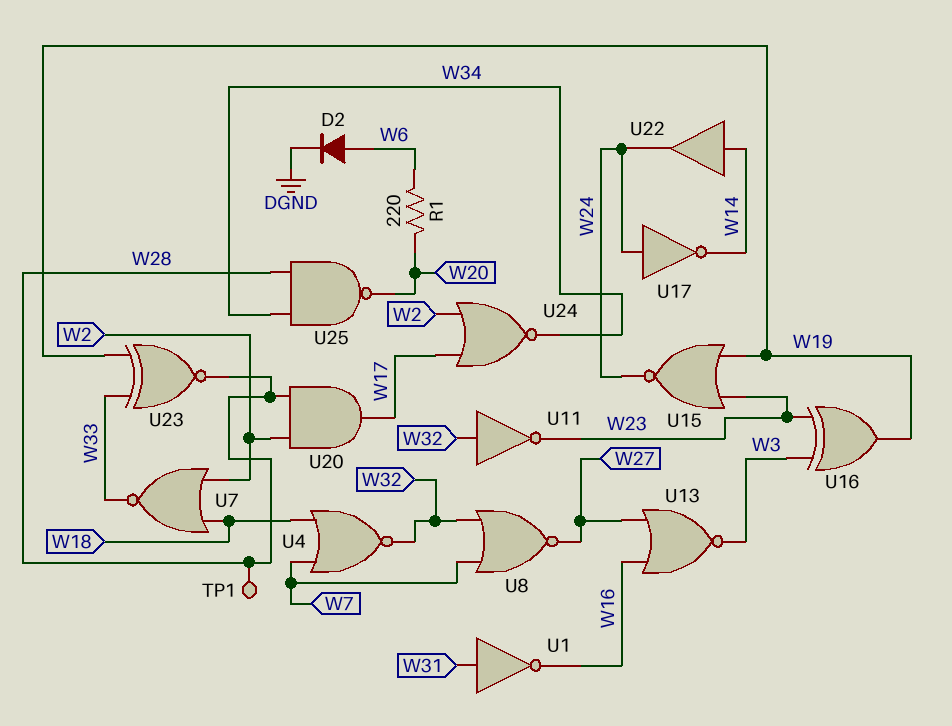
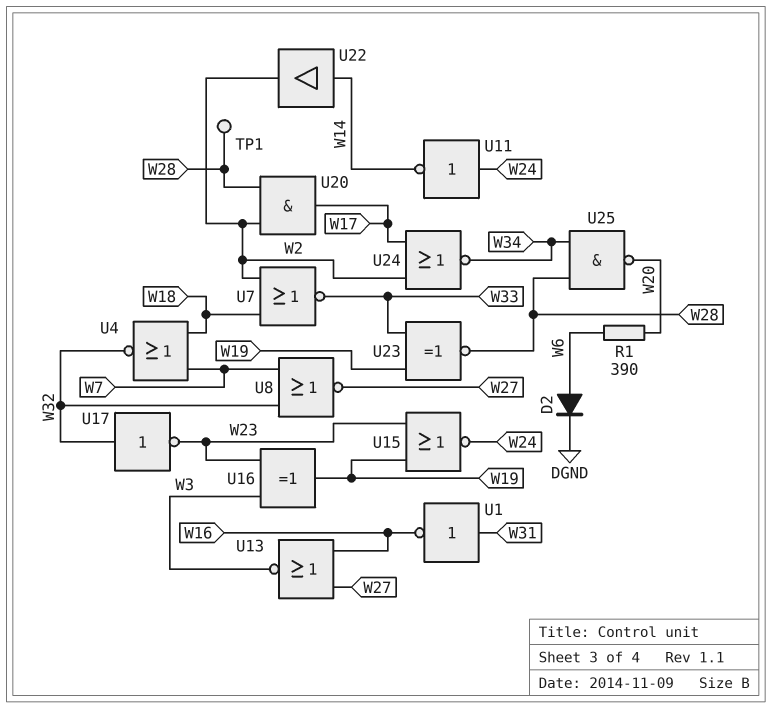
R1: 220 (W6, W20) -> 390 (W6, W20)
U11: NOT (in W32, out W23) -> NOT (in W24, out W14)
U17: NOT (in W24, out W14) -> NOT (in W32, out W23)
U22: buffer (in W14, out W24) -> buffer (in W14, out W2)

